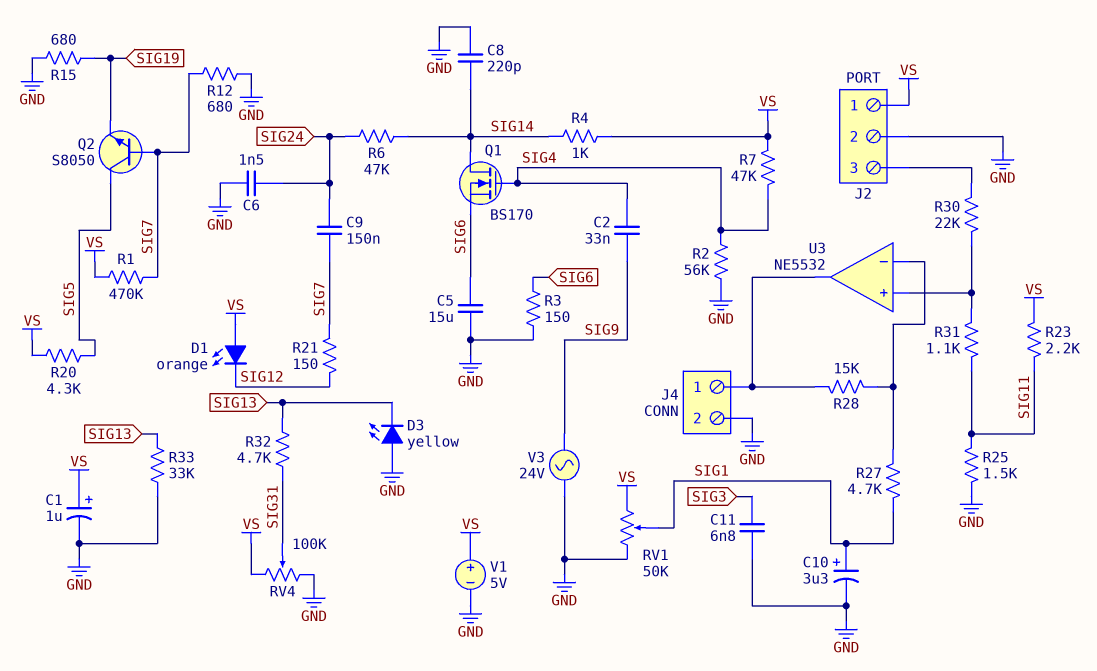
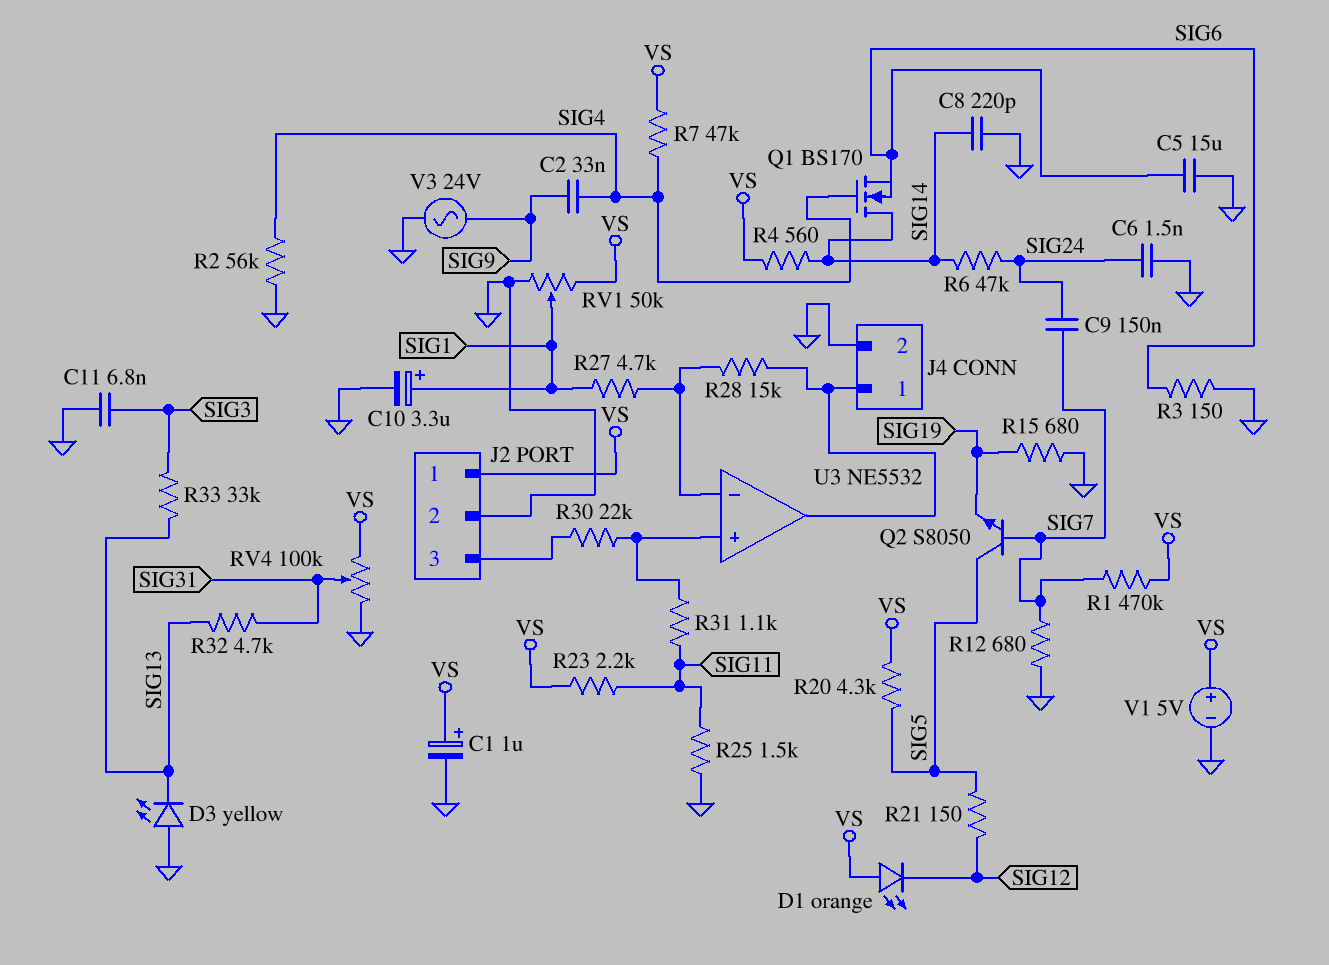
R4: 1k (SIG14, VS) -> 560 (SIG14, VS)
R21: 150 (SIG7, SIG12) -> 150 (SIG5, SIG12)
R33: 33k (GND, SIG13) -> 33k (SIG3, SIG13)

